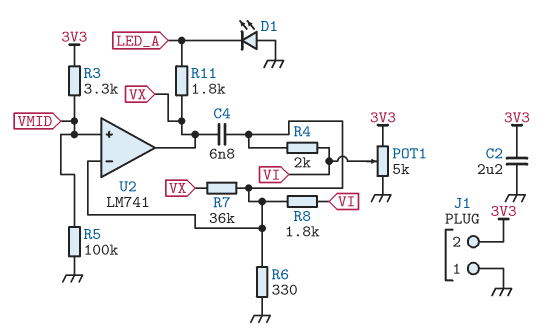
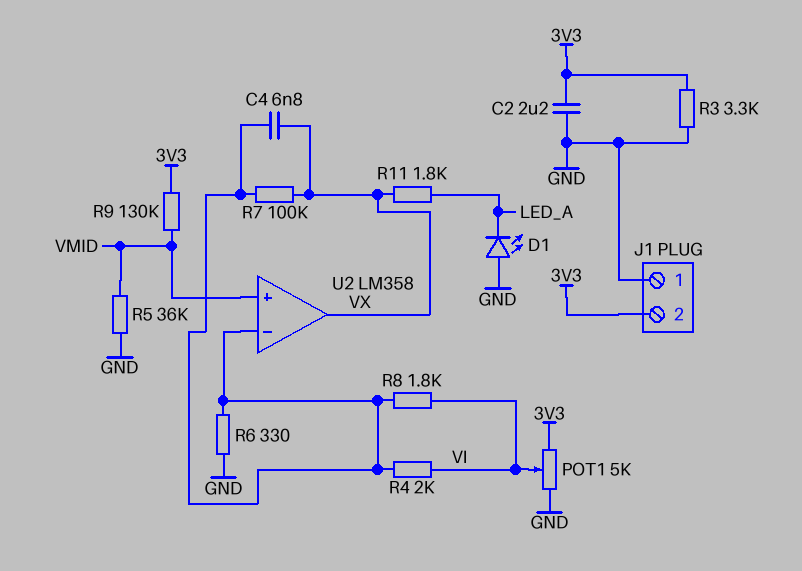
R3: 3.3k (3V3, VMID) -> 3.3k (3V3, GND)
R5: 100k (GND, VMID) -> 36k (GND, VMID)
R7: 36k (U2/in-, VX) -> 100k (U2/in-, VX)
R9: none -> 130k (3V3, VMID)
U2: LM741 -> LM358

